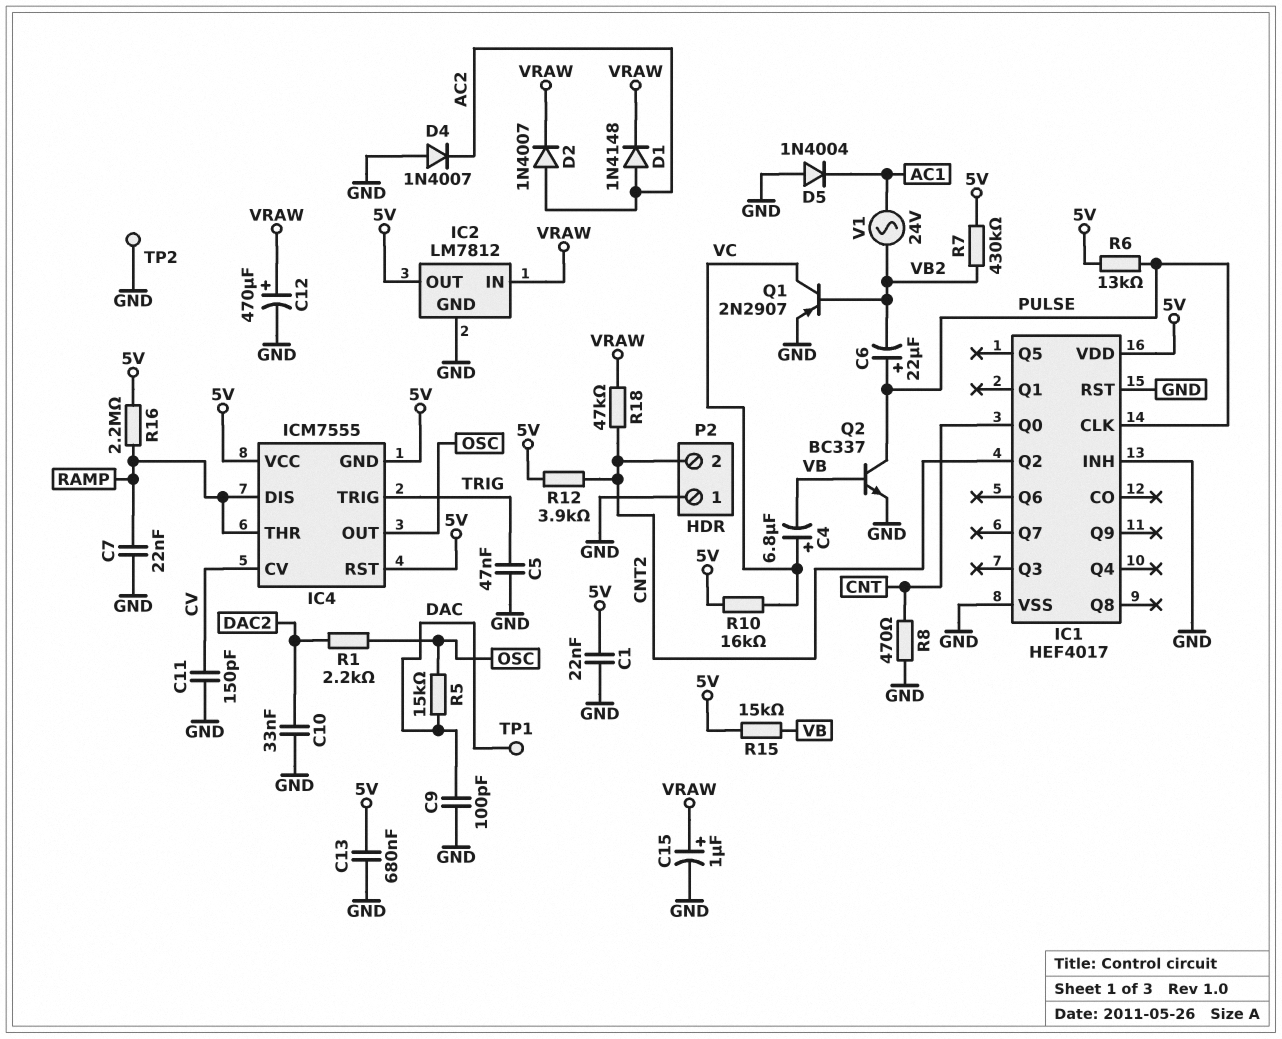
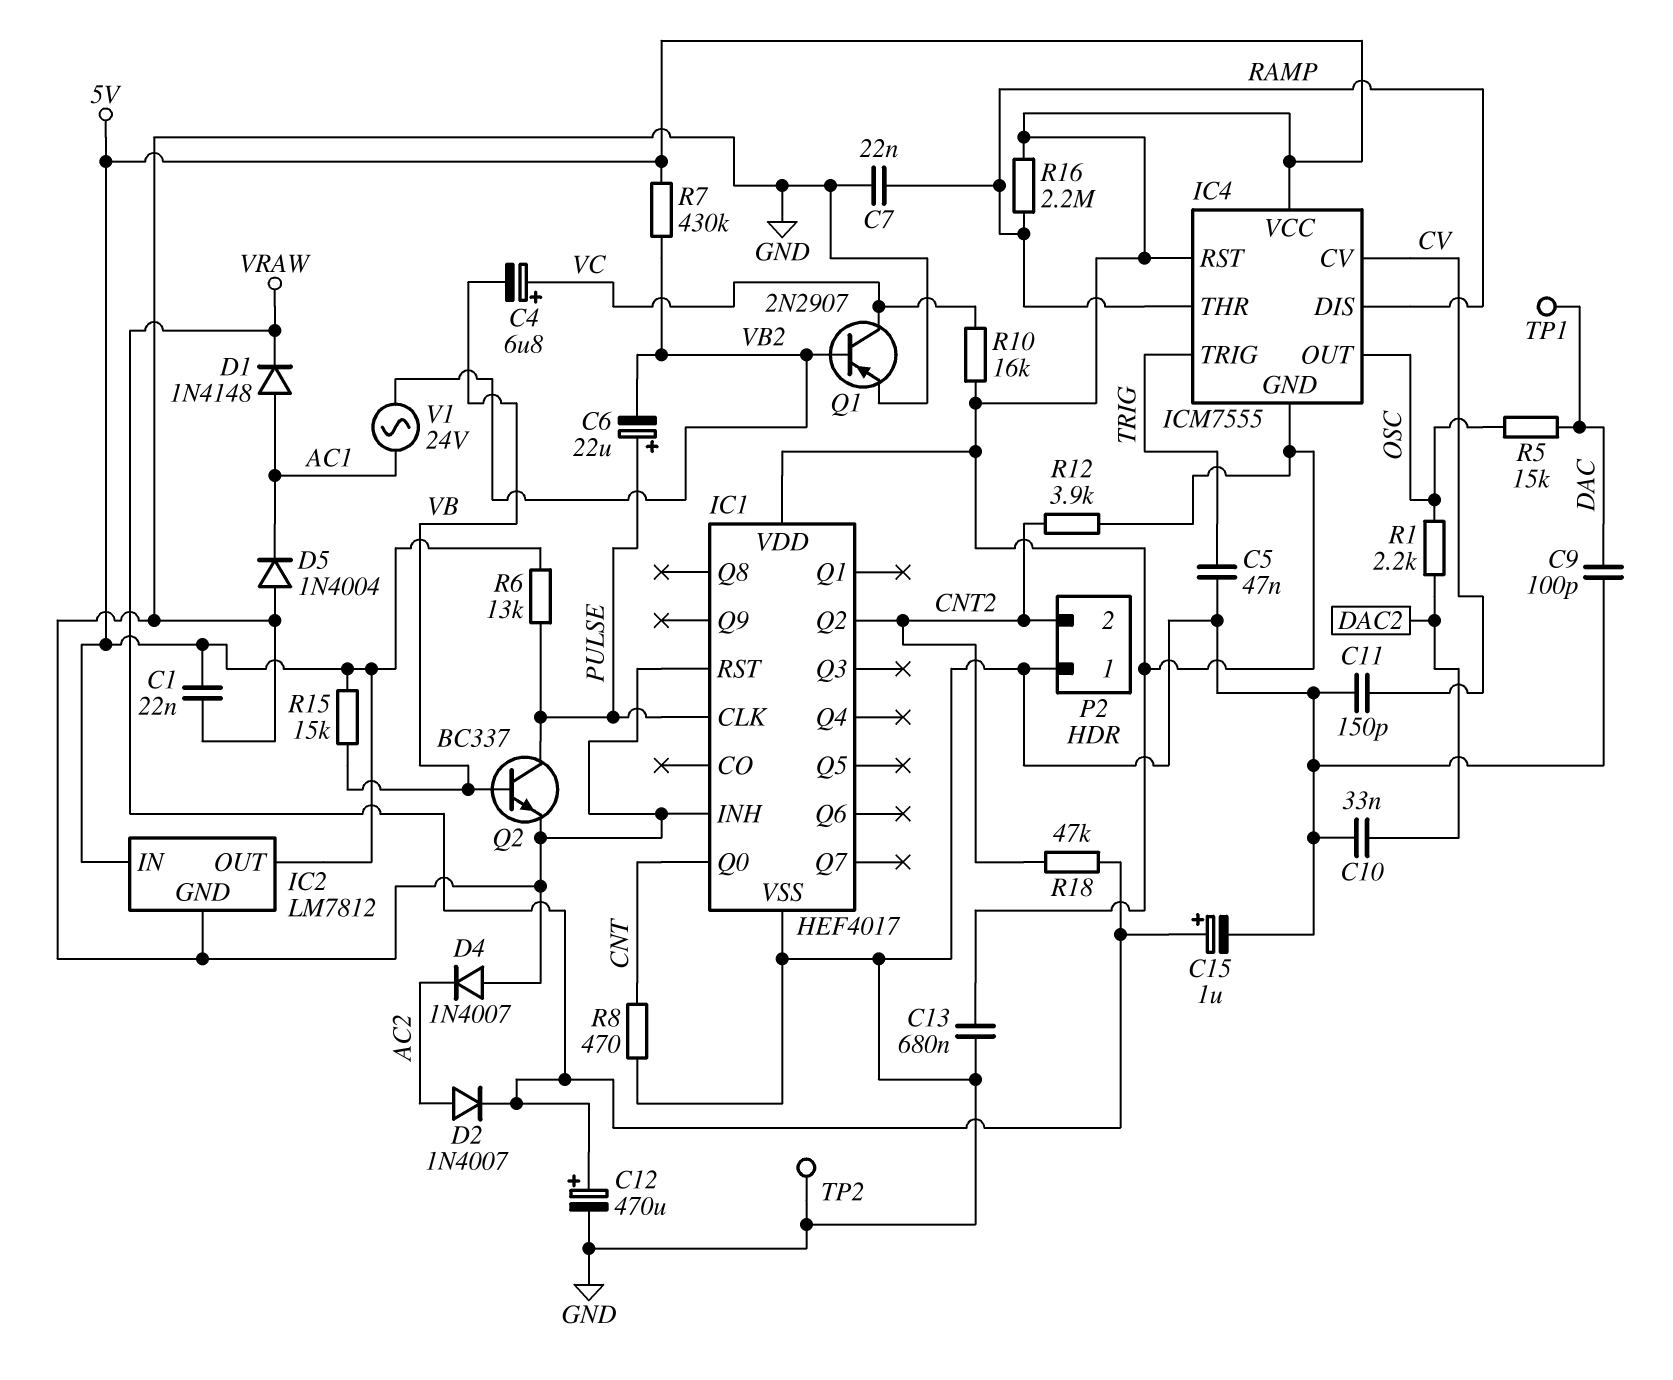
D1: diode 1N4148 (A AC2, K VRAW) -> diode 1N4148 (A AC1, K VRAW)
IC2 pin IN: VRAW -> 5V

